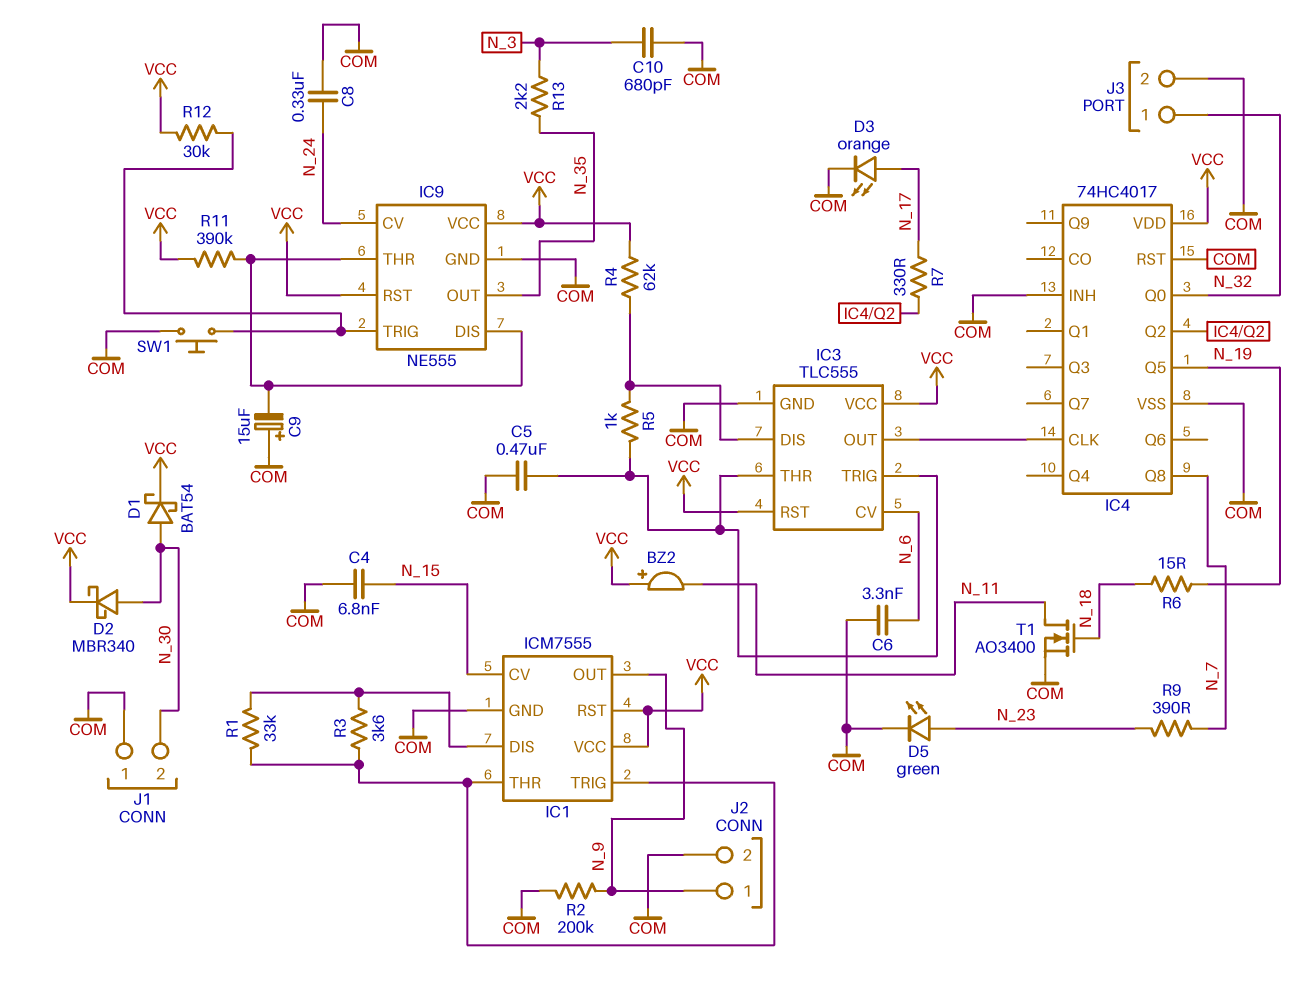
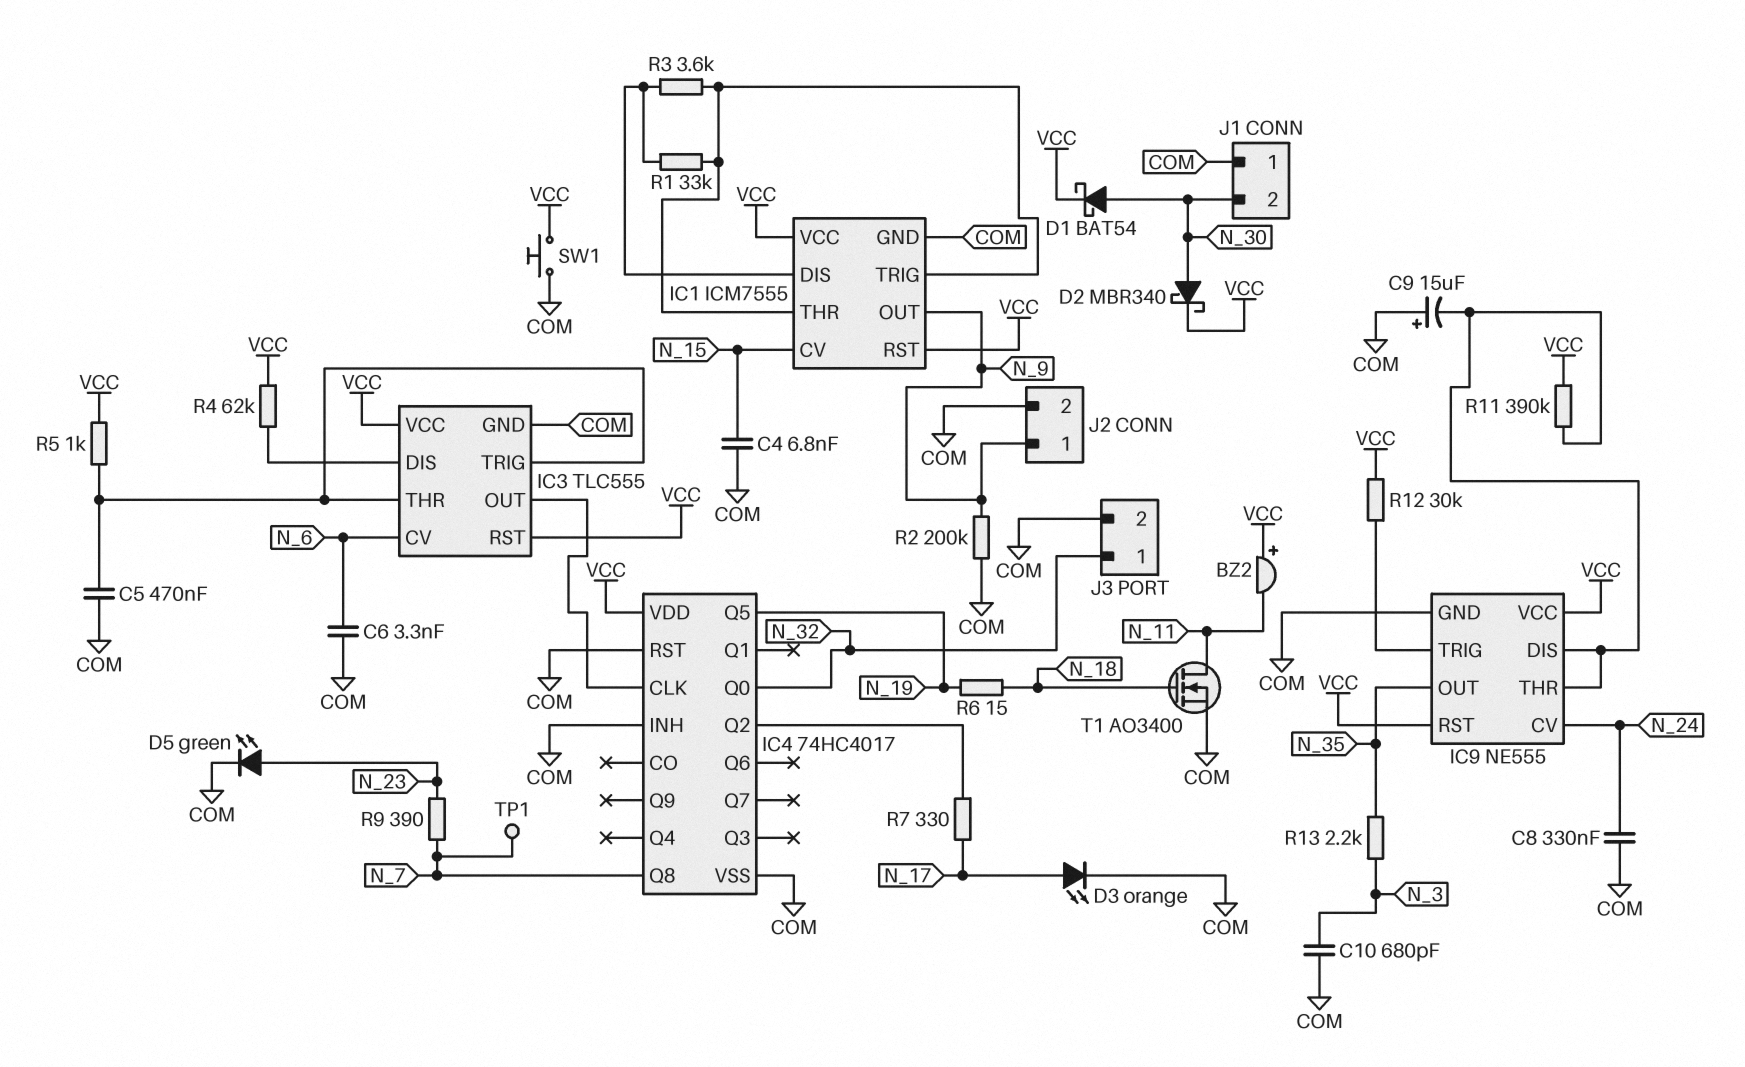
R5: 1k (IC3/DIS, IC3/THR) -> 1k (IC3/THR, VCC)
SW1: button (COM, IC9/TRIG) -> button (COM, VCC)
TP1: none -> test point (N_7)

